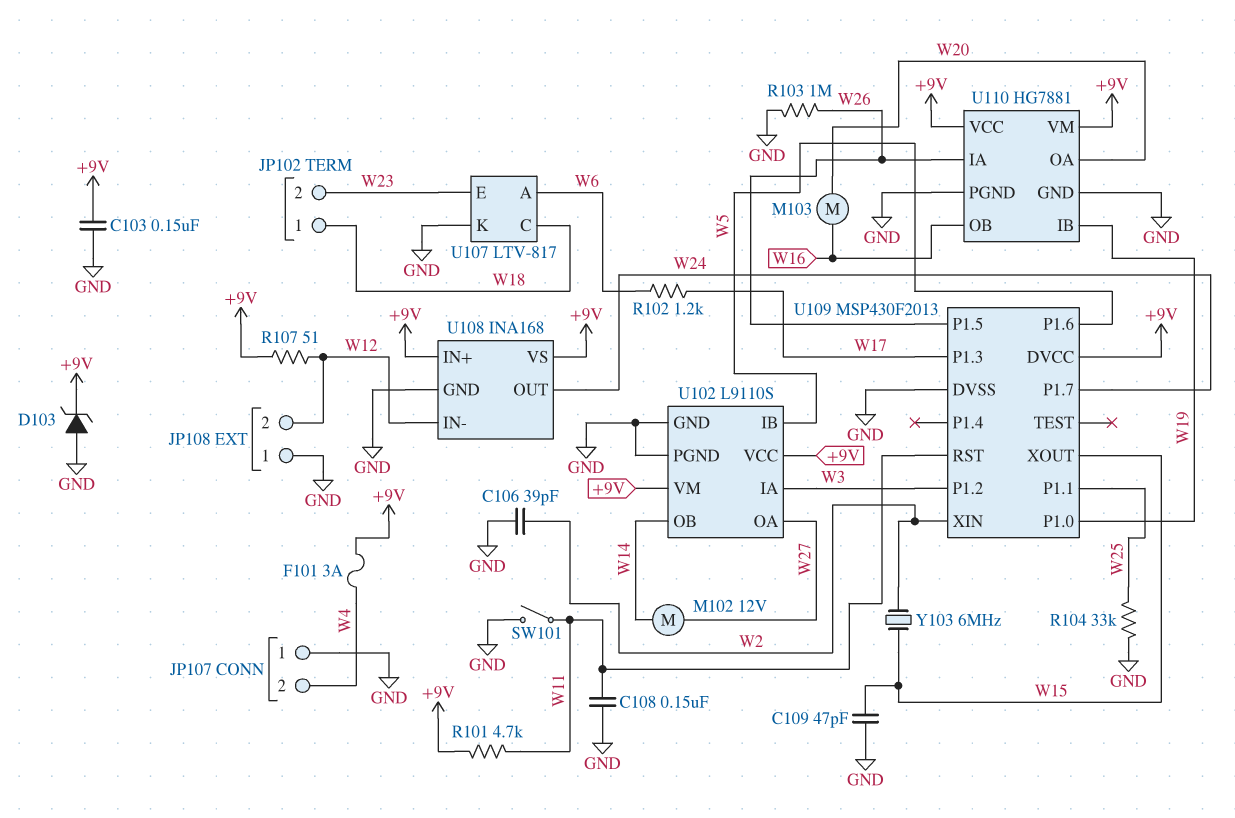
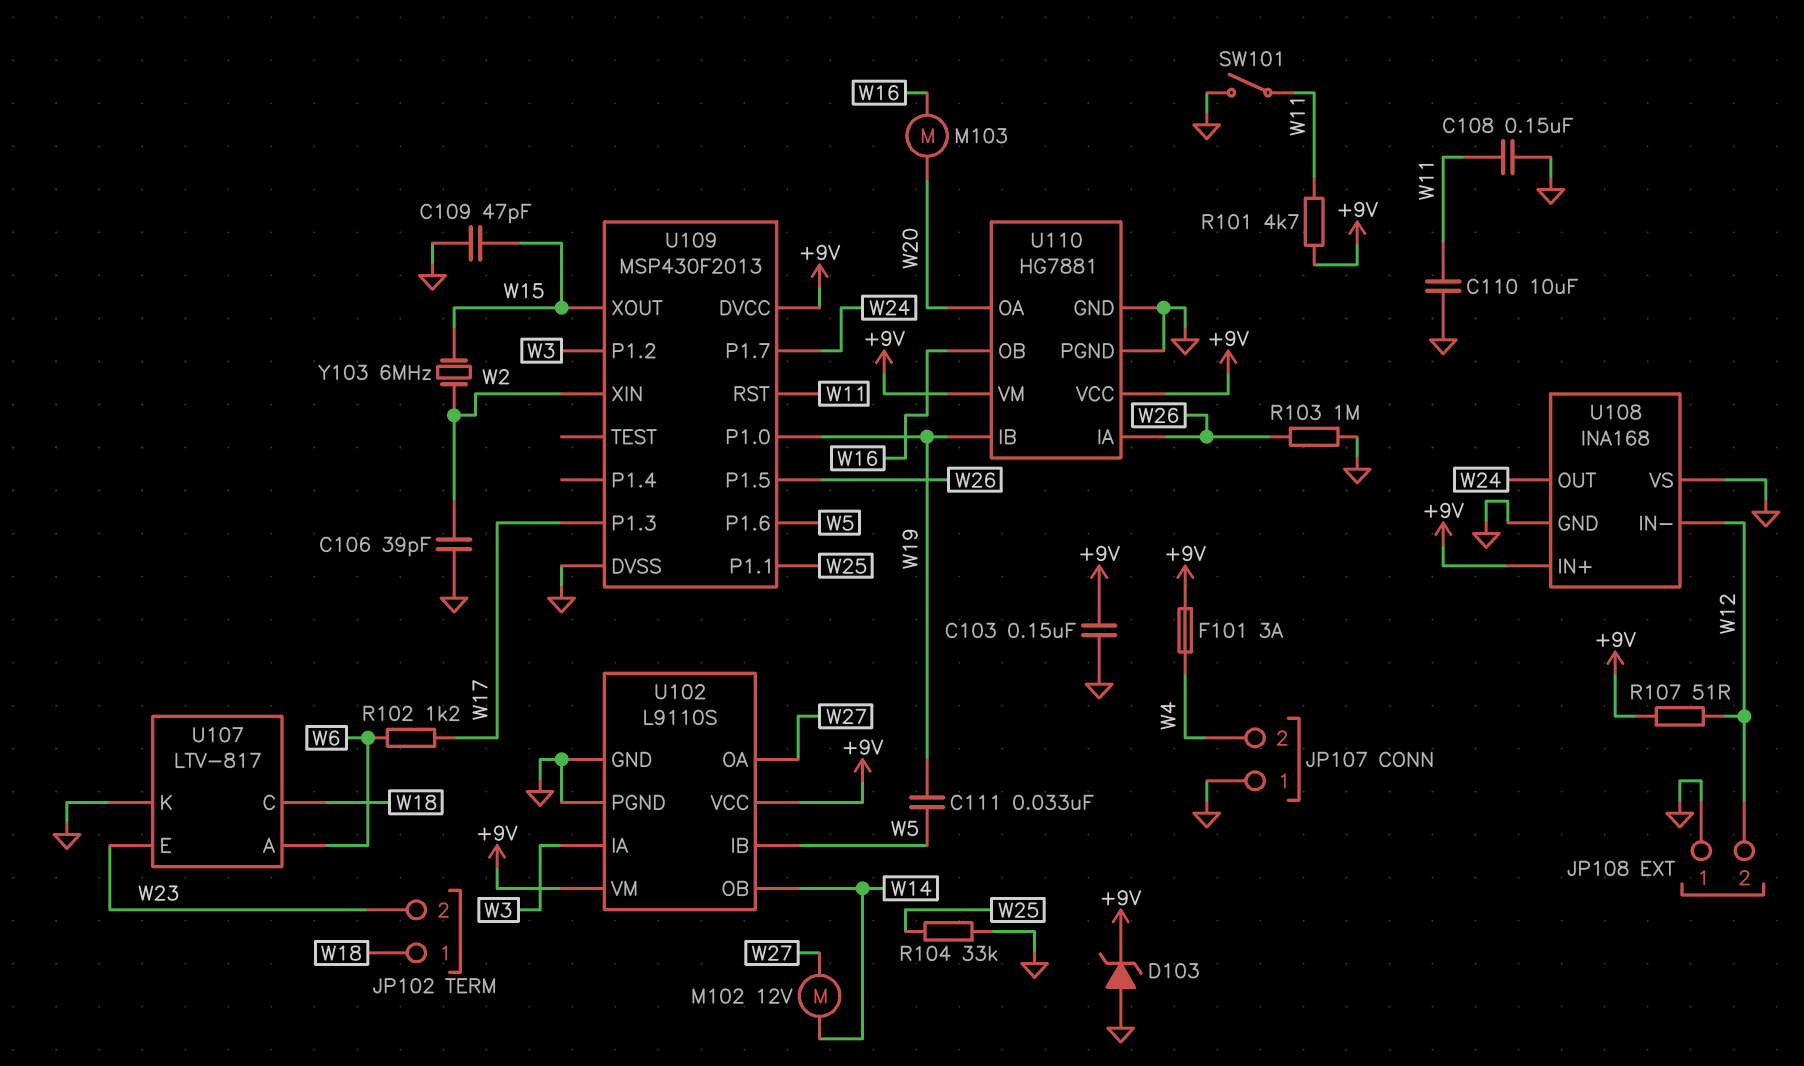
C110: none -> 10uF (GND, W11)
C111: none -> 33nF (W5, W19)
U108 pin VS: +9V -> GND

